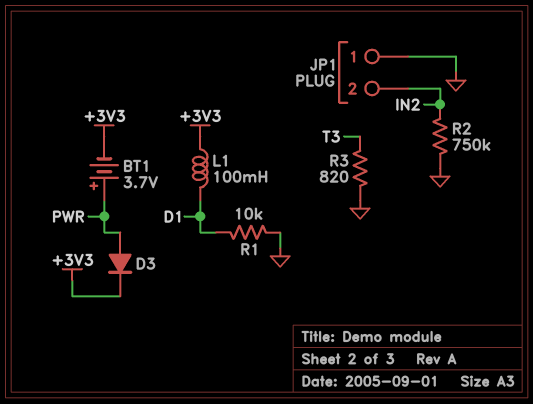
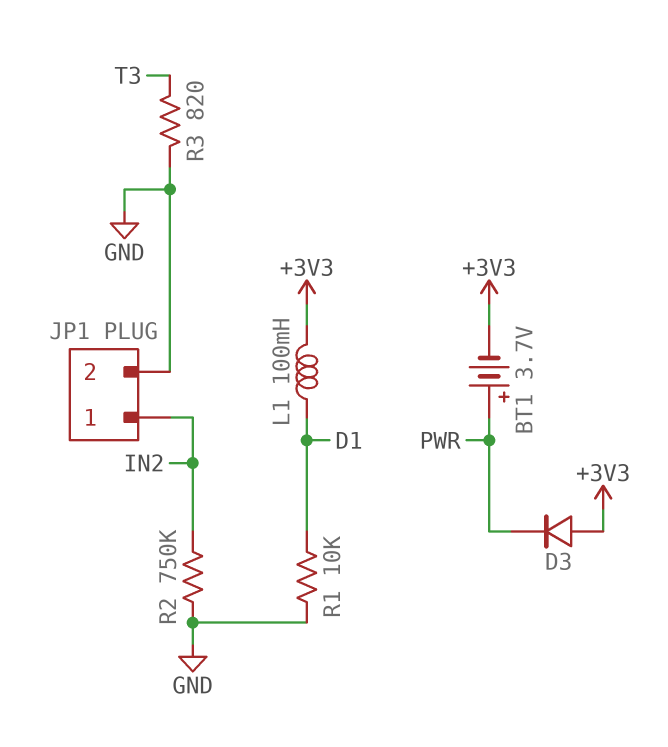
D3: diode (A PWR, K +3V3) -> diode (A +3V3, K PWR)
JP1 pin 1: GND -> IN2
JP1 pin 2: IN2 -> GND

